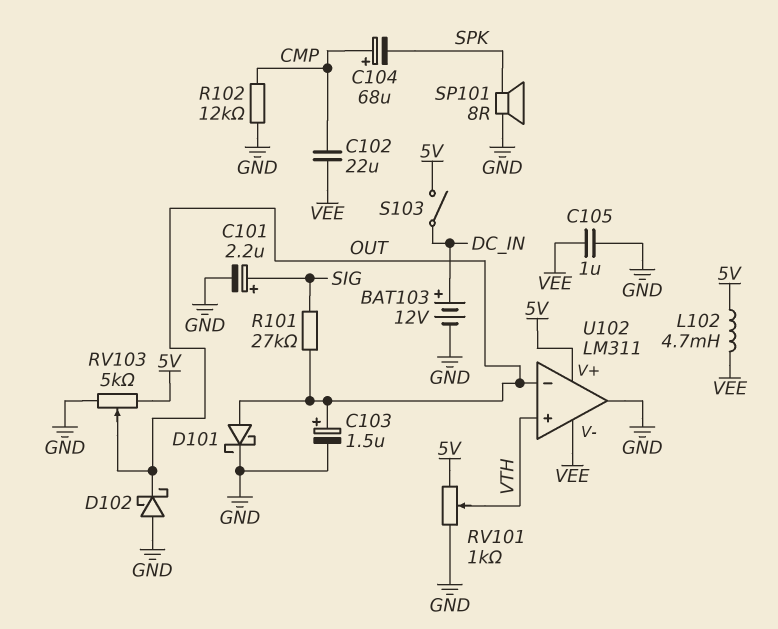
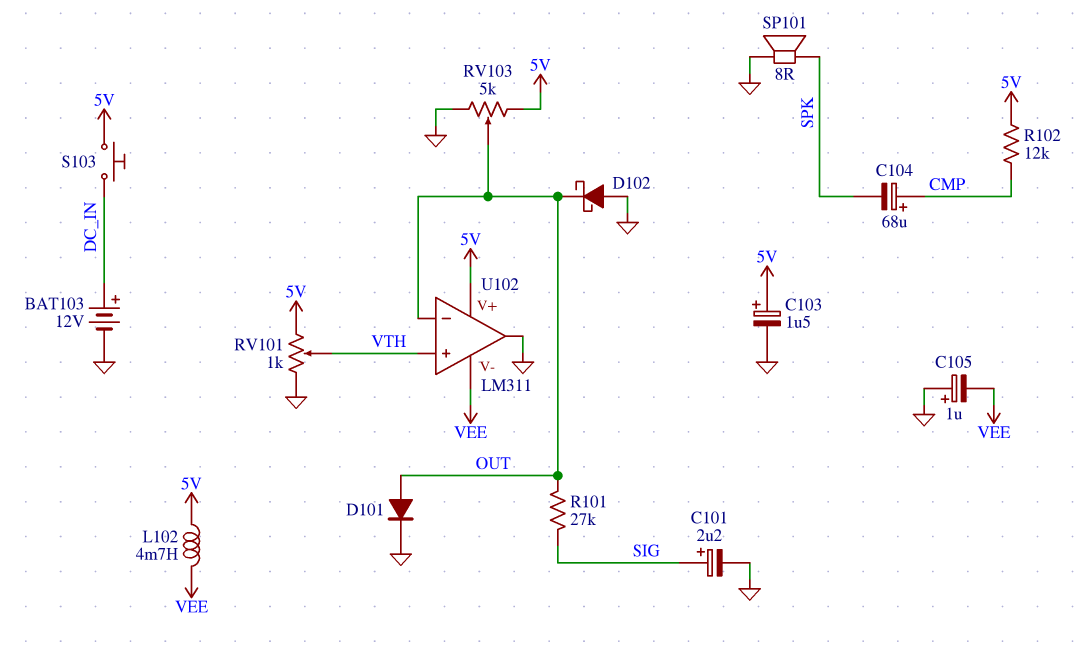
C102: 22uF (CMP, VEE) -> none
C103: 1.5uF (plus OUT, minus GND) -> 1.5uF (plus 5V, minus GND)
C105: 1uF (GND, VEE) -> 1uF (plus GND, minus VEE)
D101: schottky (A OUT, K GND) -> diode (A OUT, K GND)
R102: 12k (CMP, GND) -> 12k (5V, CMP)
S103: switch (5V, DC_IN) -> button (5V, DC_IN)

